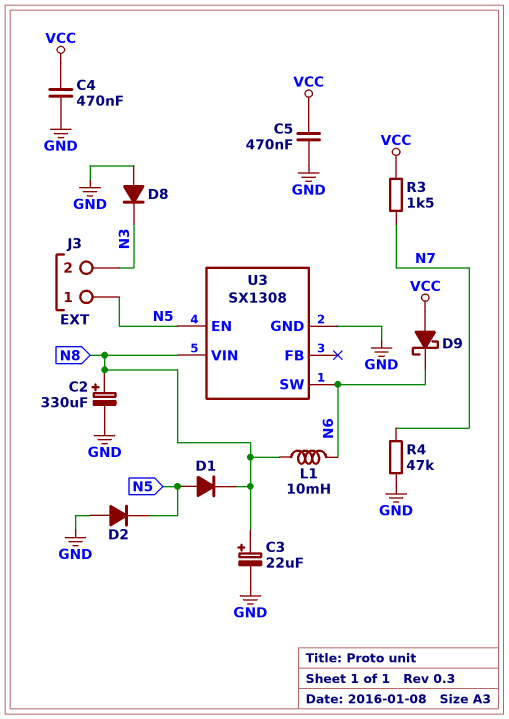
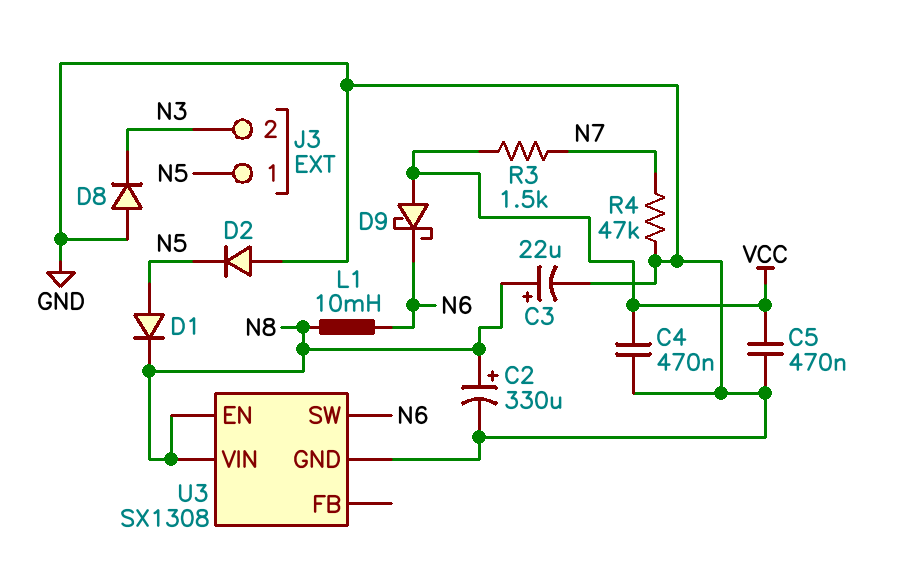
U3 pin EN: N5 -> N8

